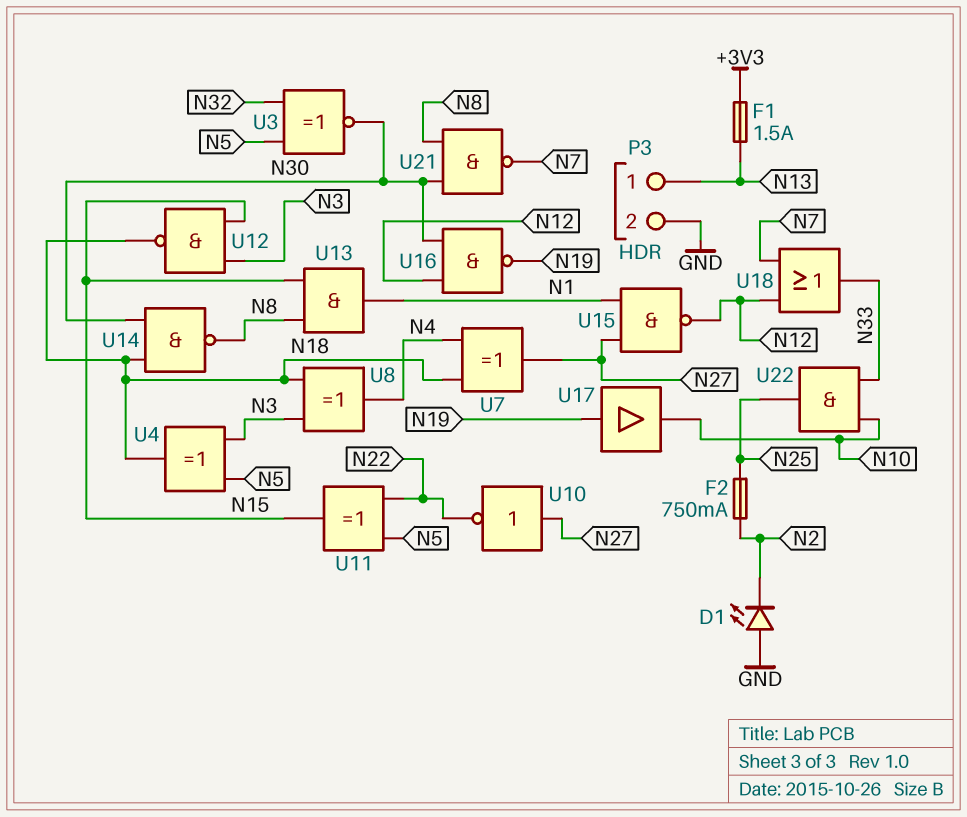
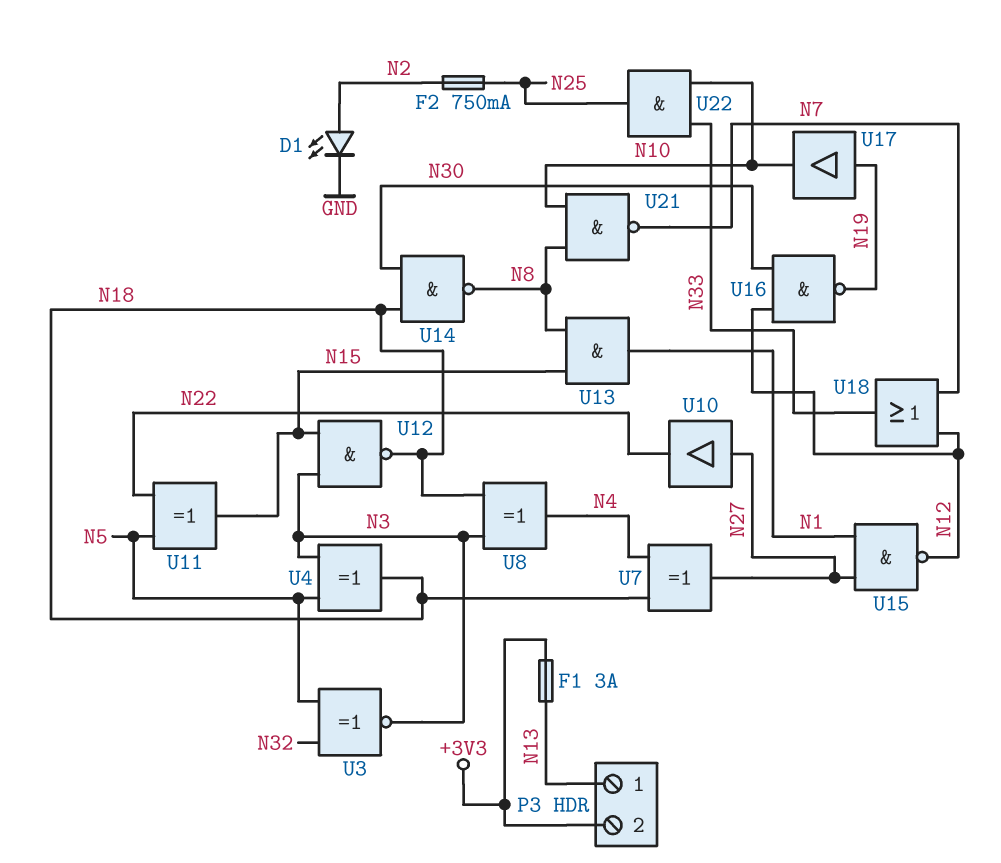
D1: LED (A GND, K N2) -> LED (A N2, K GND)
F1: 1.5A (+3V3, N13) -> 3A (+3V3, N13)
P3 pin 2: GND -> +3V3
U3: XNOR (in N5, in N32, out N30) -> XNOR (in N5, in N32, out N3)
U10: NOT (in N27, out N22) -> buffer (in N27, out N22)
U21: NAND (in N8, in N30, out N7) -> NAND (in N8, in N10, out N7)

